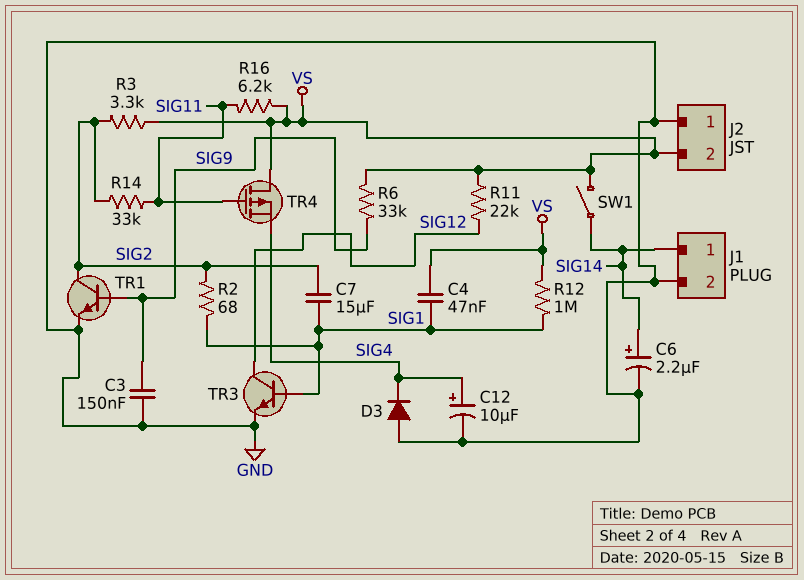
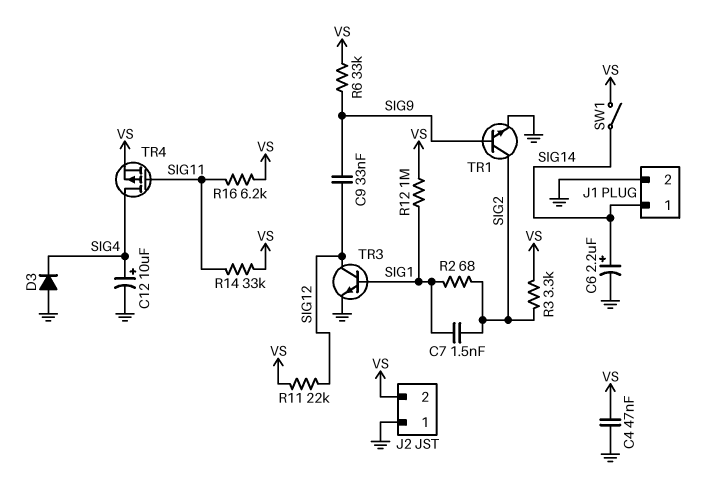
C3: 150nF (GND, SIG9) -> none
C4: 47nF (SIG1, VS) -> 47nF (GND, VS)
C7: 15uF (SIG1, SIG2) -> 1.5nF (SIG1, SIG2)
C9: none -> 33nF (SIG9, SIG12)
R14: 33k (SIG2, SIG11) -> 33k (SIG11, VS)
TR4: PMOS (G SIG11, D VS, S SIG4) -> PMOS (G SIG11, D SIG4, S VS)

